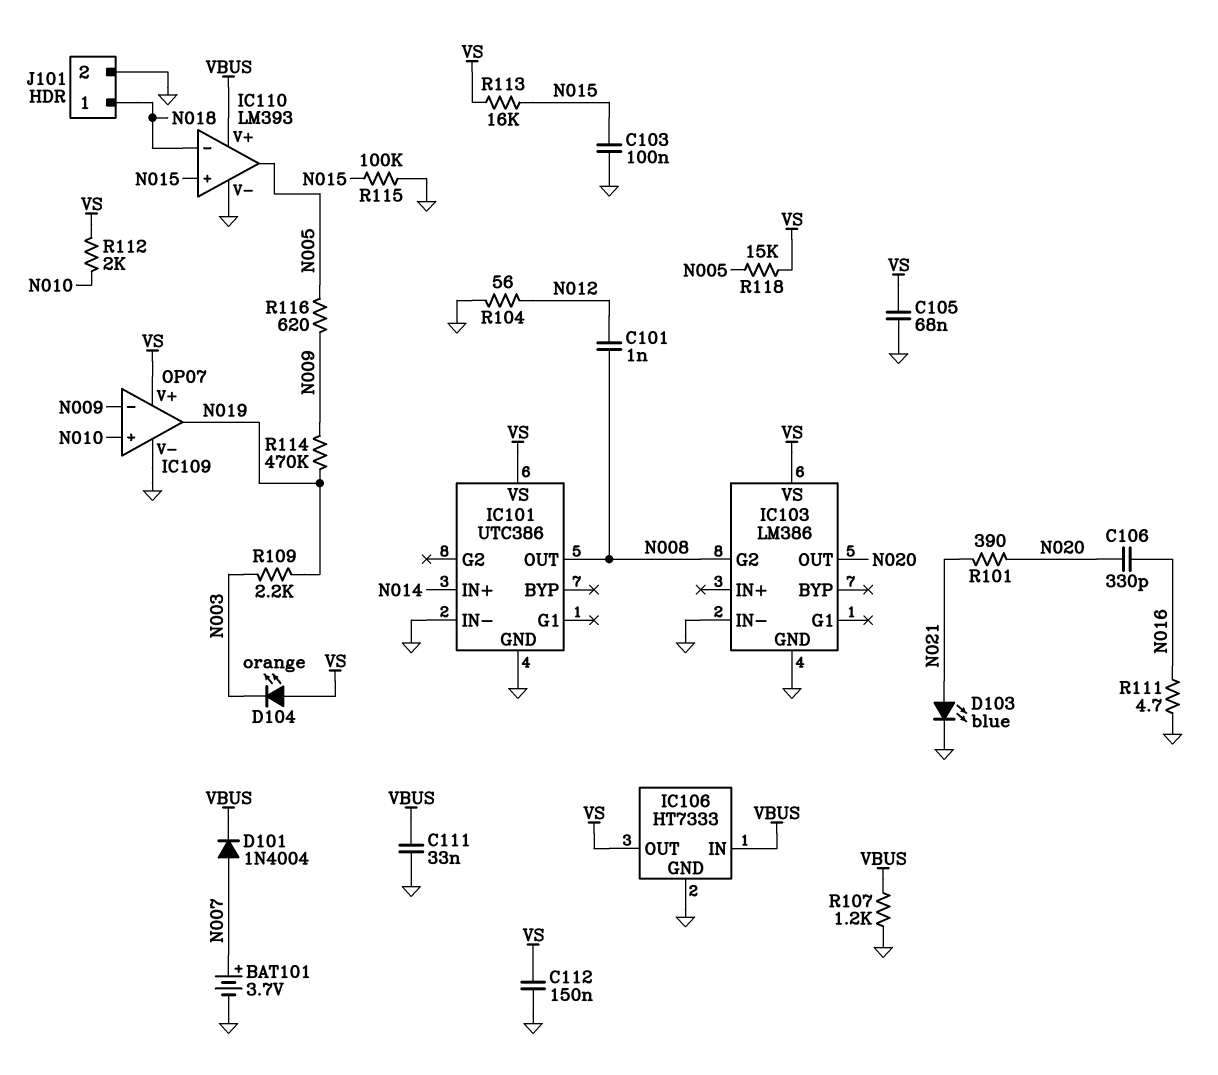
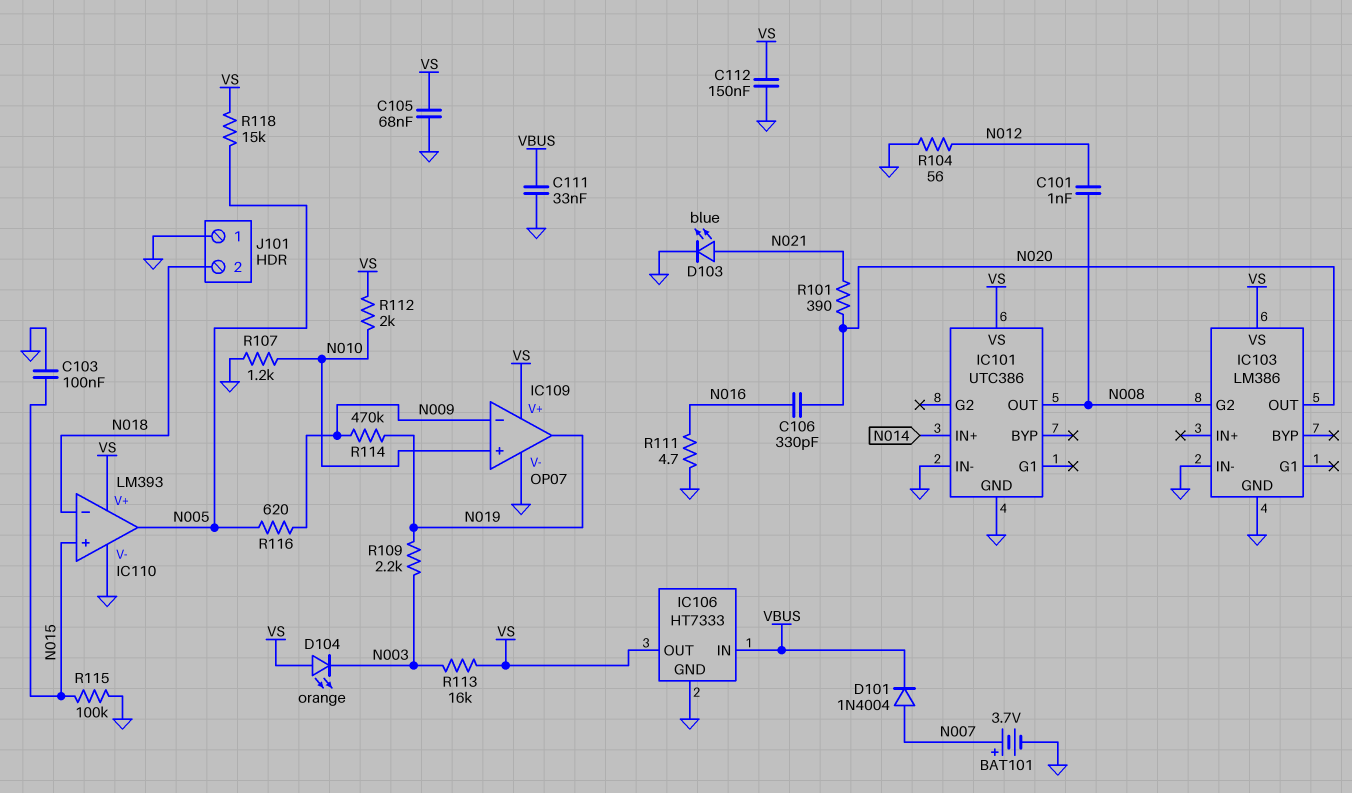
IC110 pin V+: VBUS -> VS
J101 pin 1: N018 -> GND
J101 pin 2: GND -> N018
R107: 1.2k (GND, VBUS) -> 1.2k (GND, N010)
R113: 16k (N015, VS) -> 16k (N003, VS)

